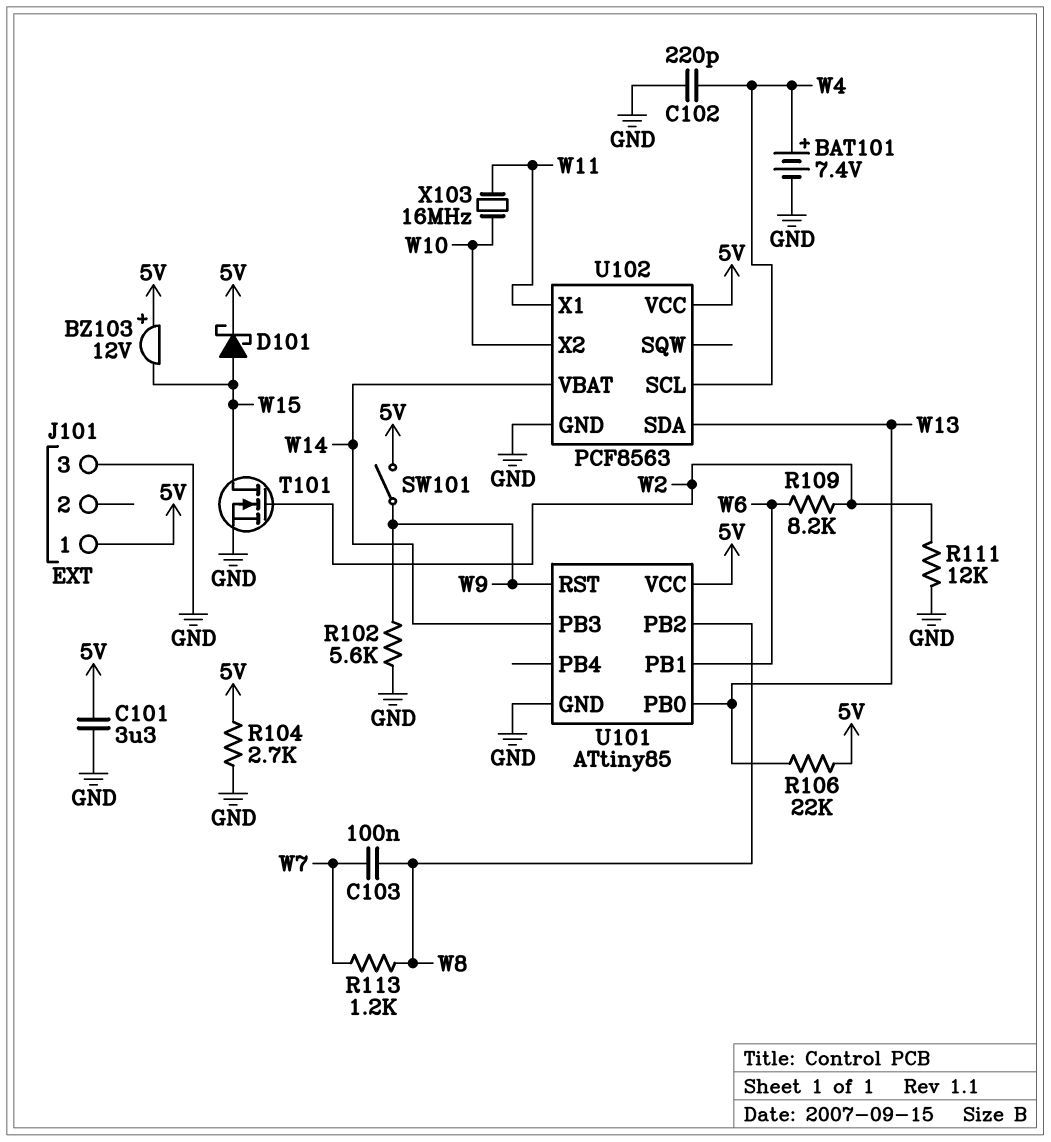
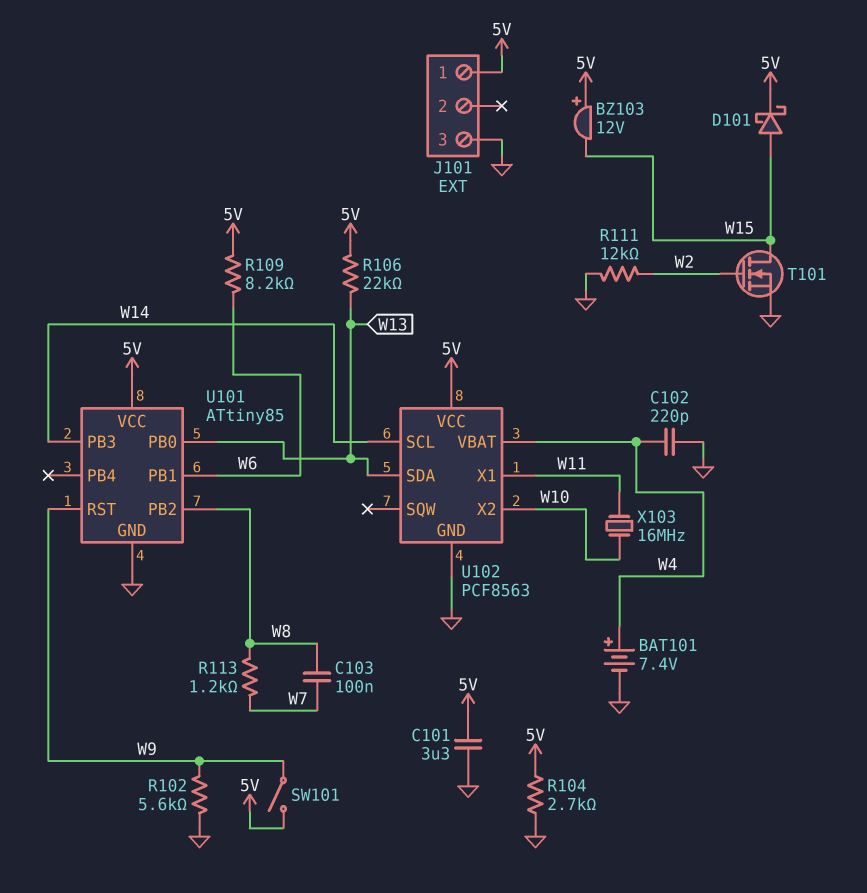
R109: 8.2k (W2, W6) -> 8.2k (5V, W6)
U102 pin SCL: W4 -> W14
U102 pin VBAT: W14 -> W4

